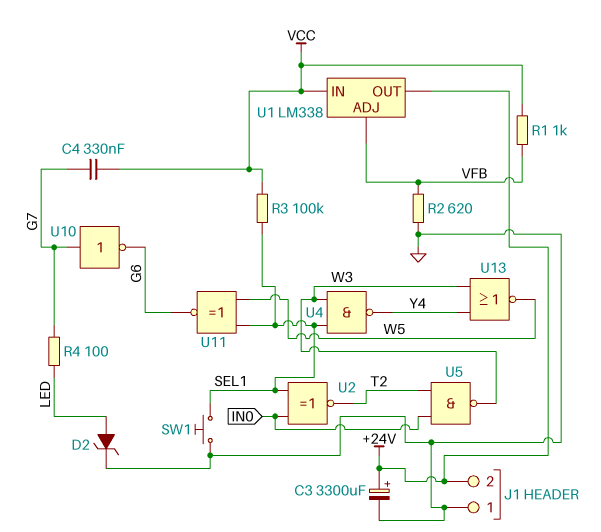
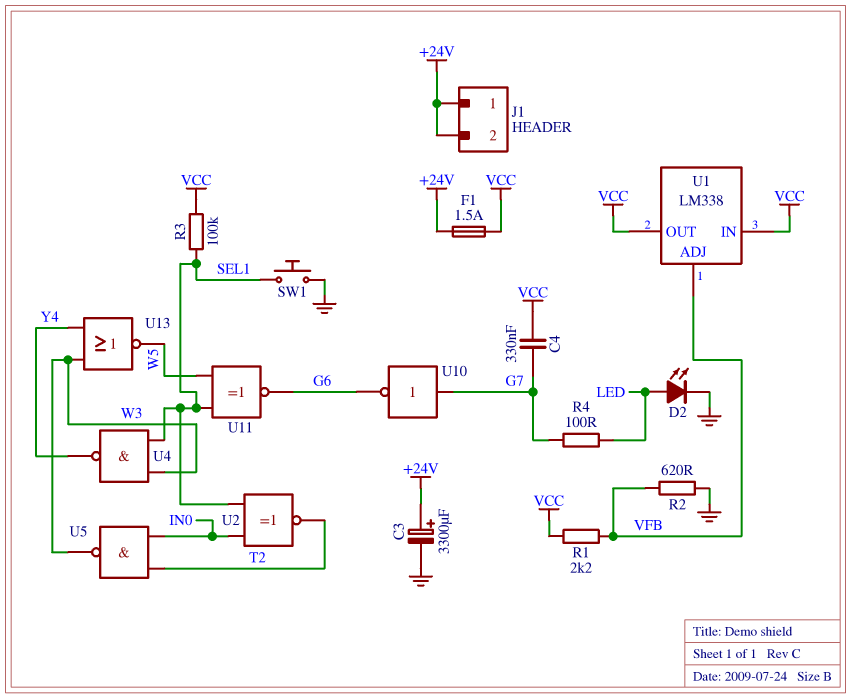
D2: zener (A LED, K GND) -> LED (A LED, K GND)
F1: none -> 1.5A (+24V, VCC)
J1 pin 1: GND -> +24V
R1: 1k (VCC, VFB) -> 2.2k (VCC, VFB)
U1 pin OUT: +24V -> VCC

